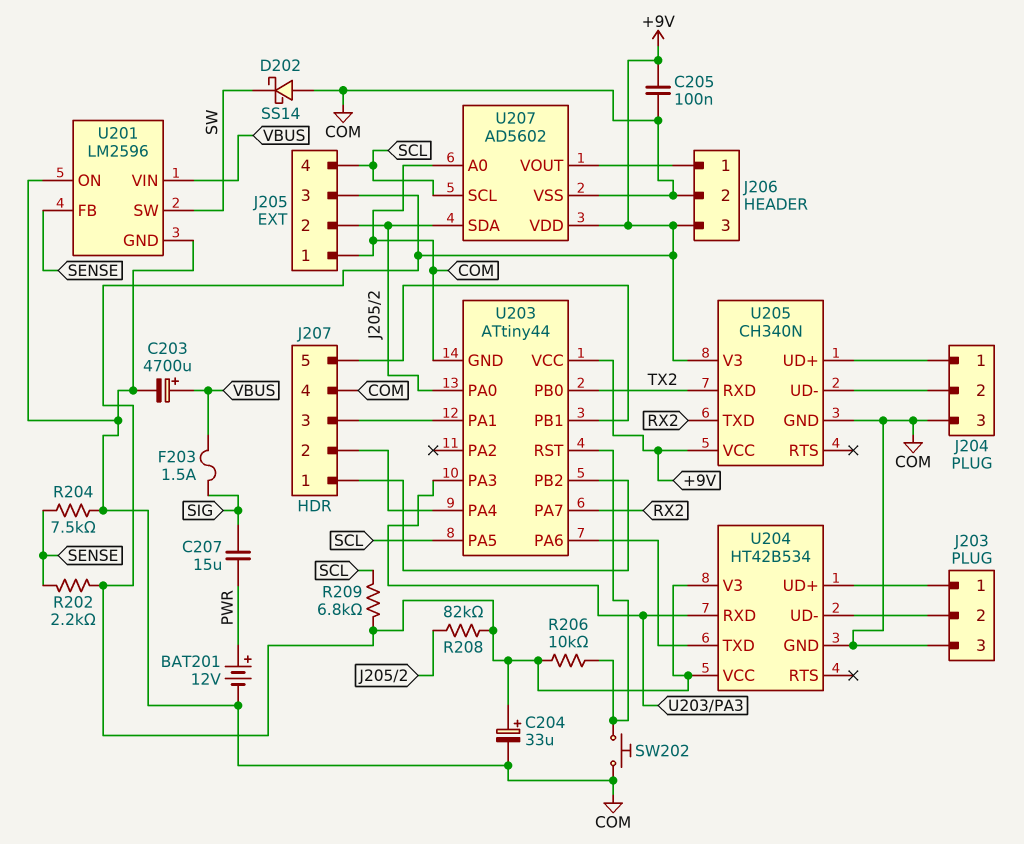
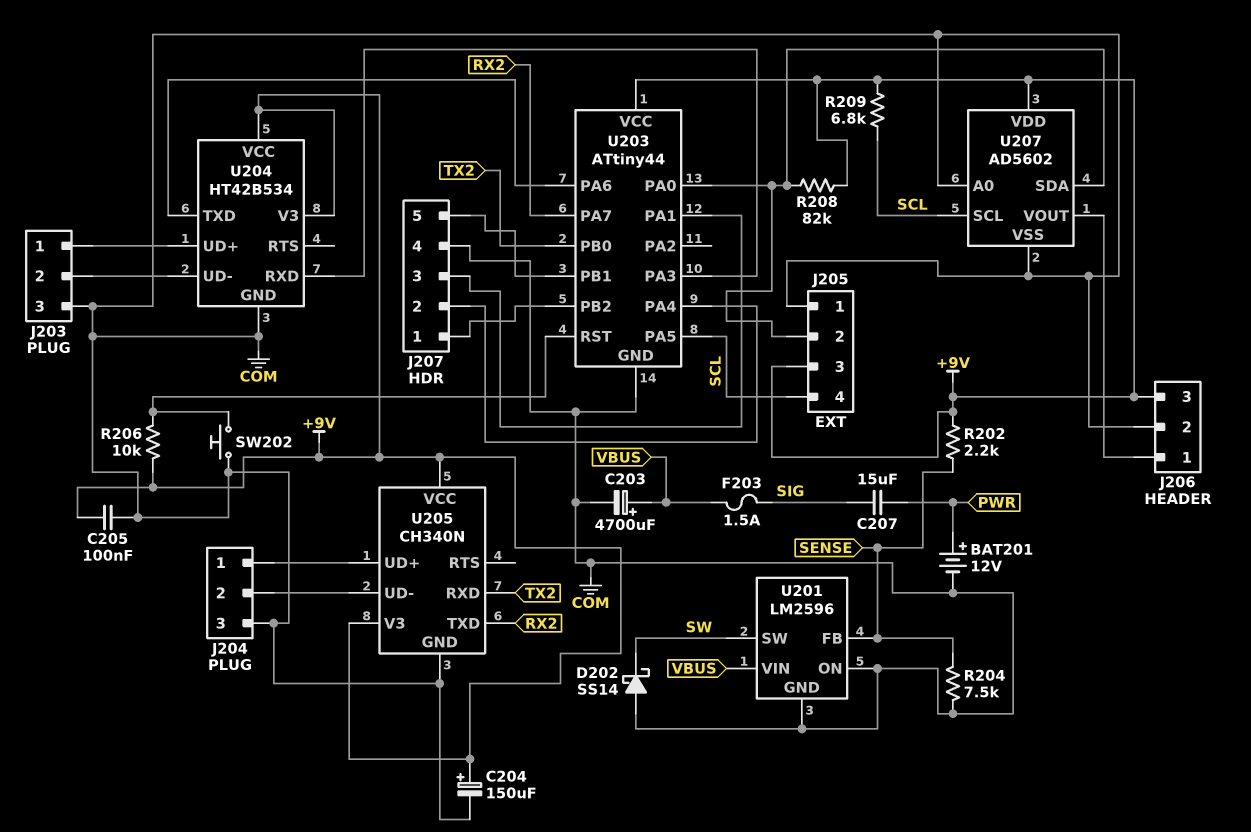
C204: 33uF (plus +9V, minus COM) -> 150uF (plus +9V, minus COM)

